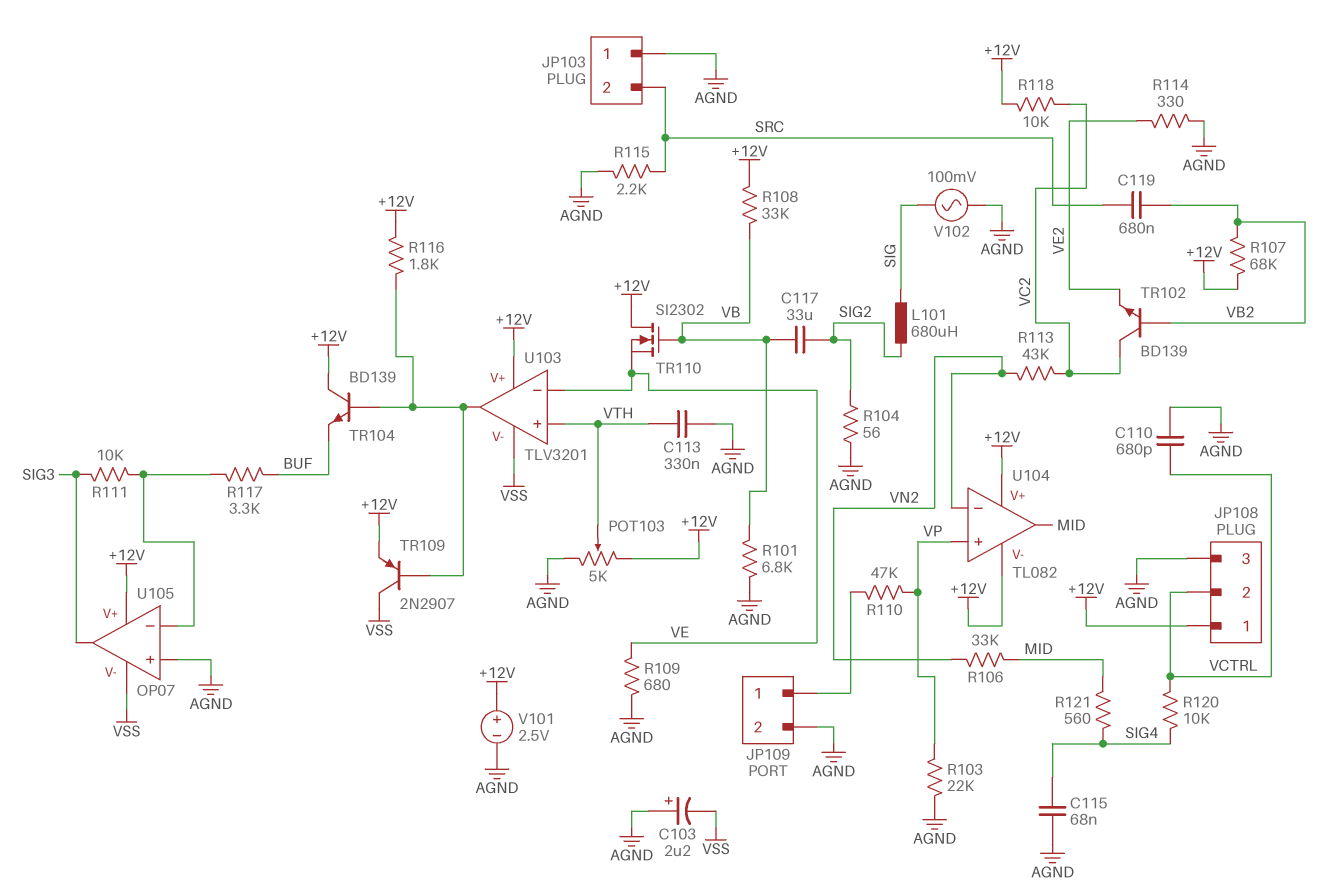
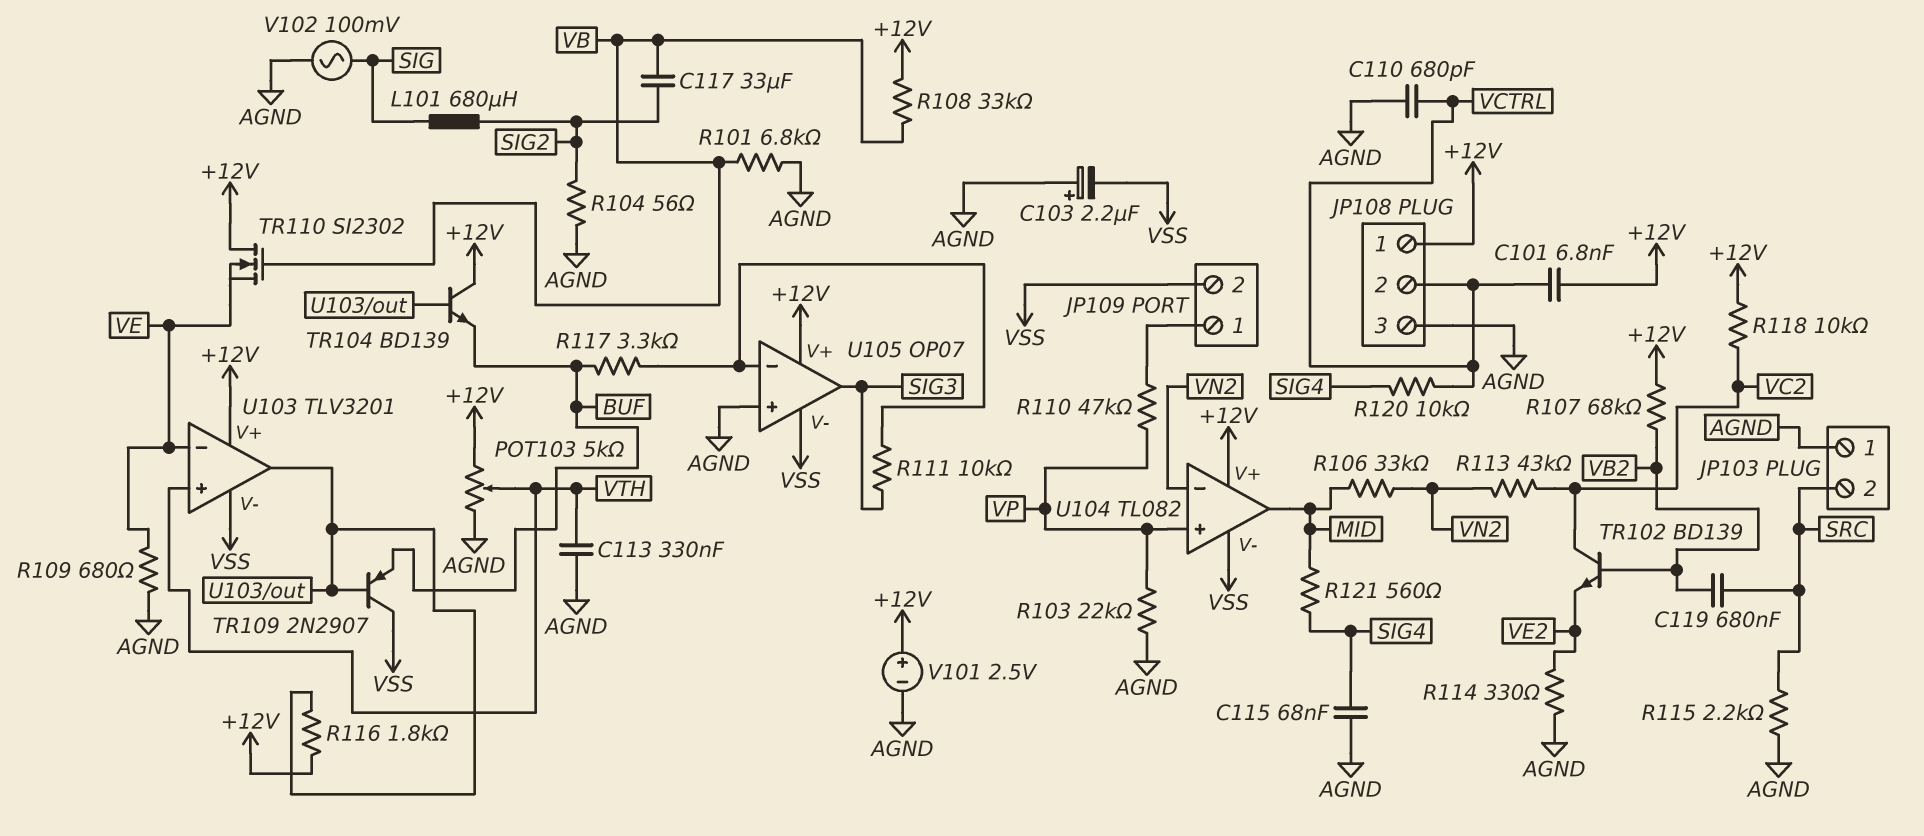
C101: none -> 6.8nF (+12V, VCTRL)
JP109 pin 2: AGND -> VSS
TR109: PNP 2N2907 (B U103/out, C VSS, E +12V) -> PNP 2N2907 (B U103/out, C VSS, E BUF)
U104 pin V-: +12V -> VSS

